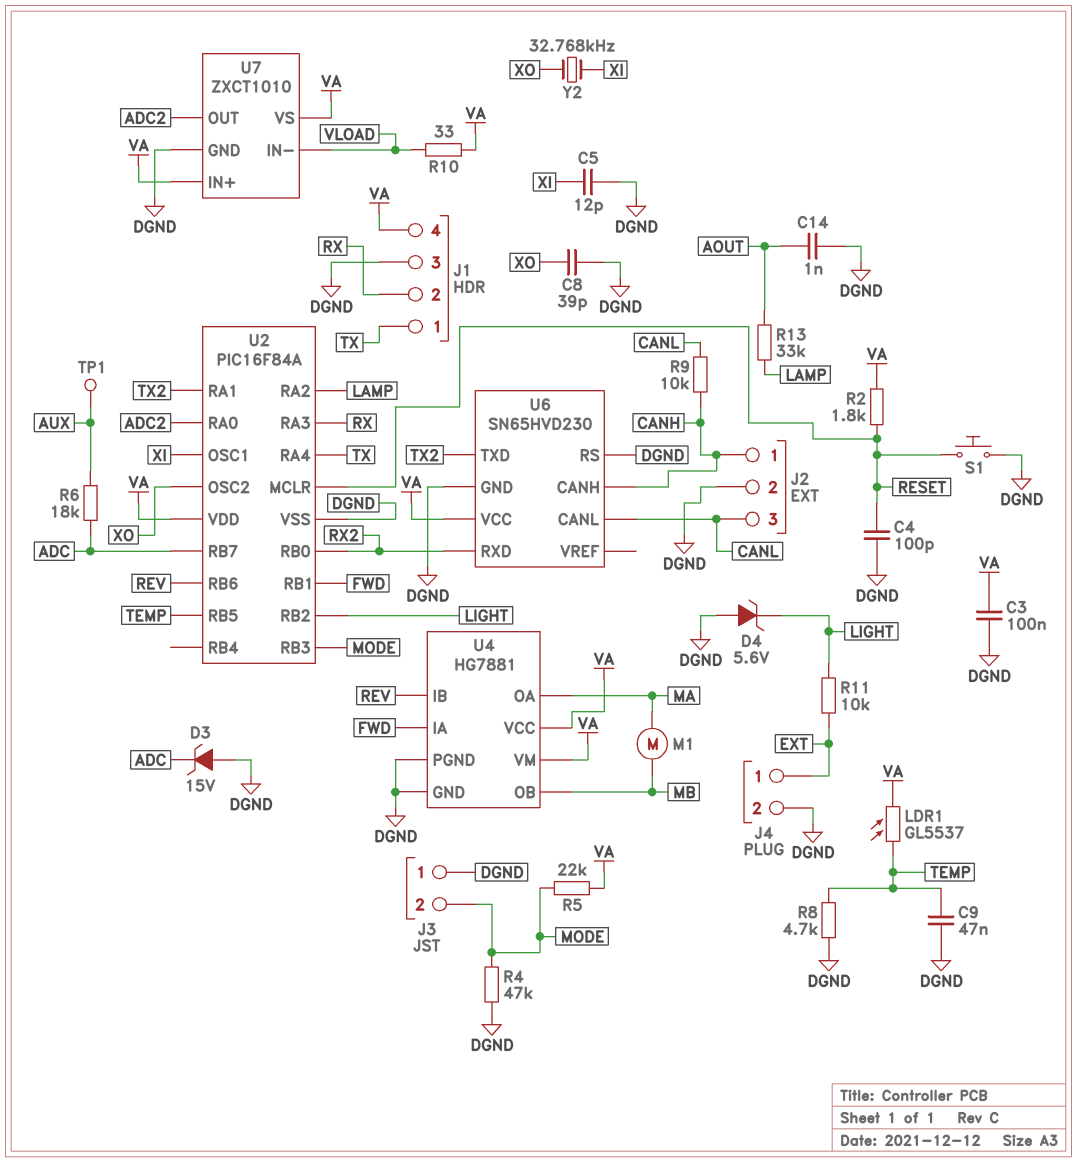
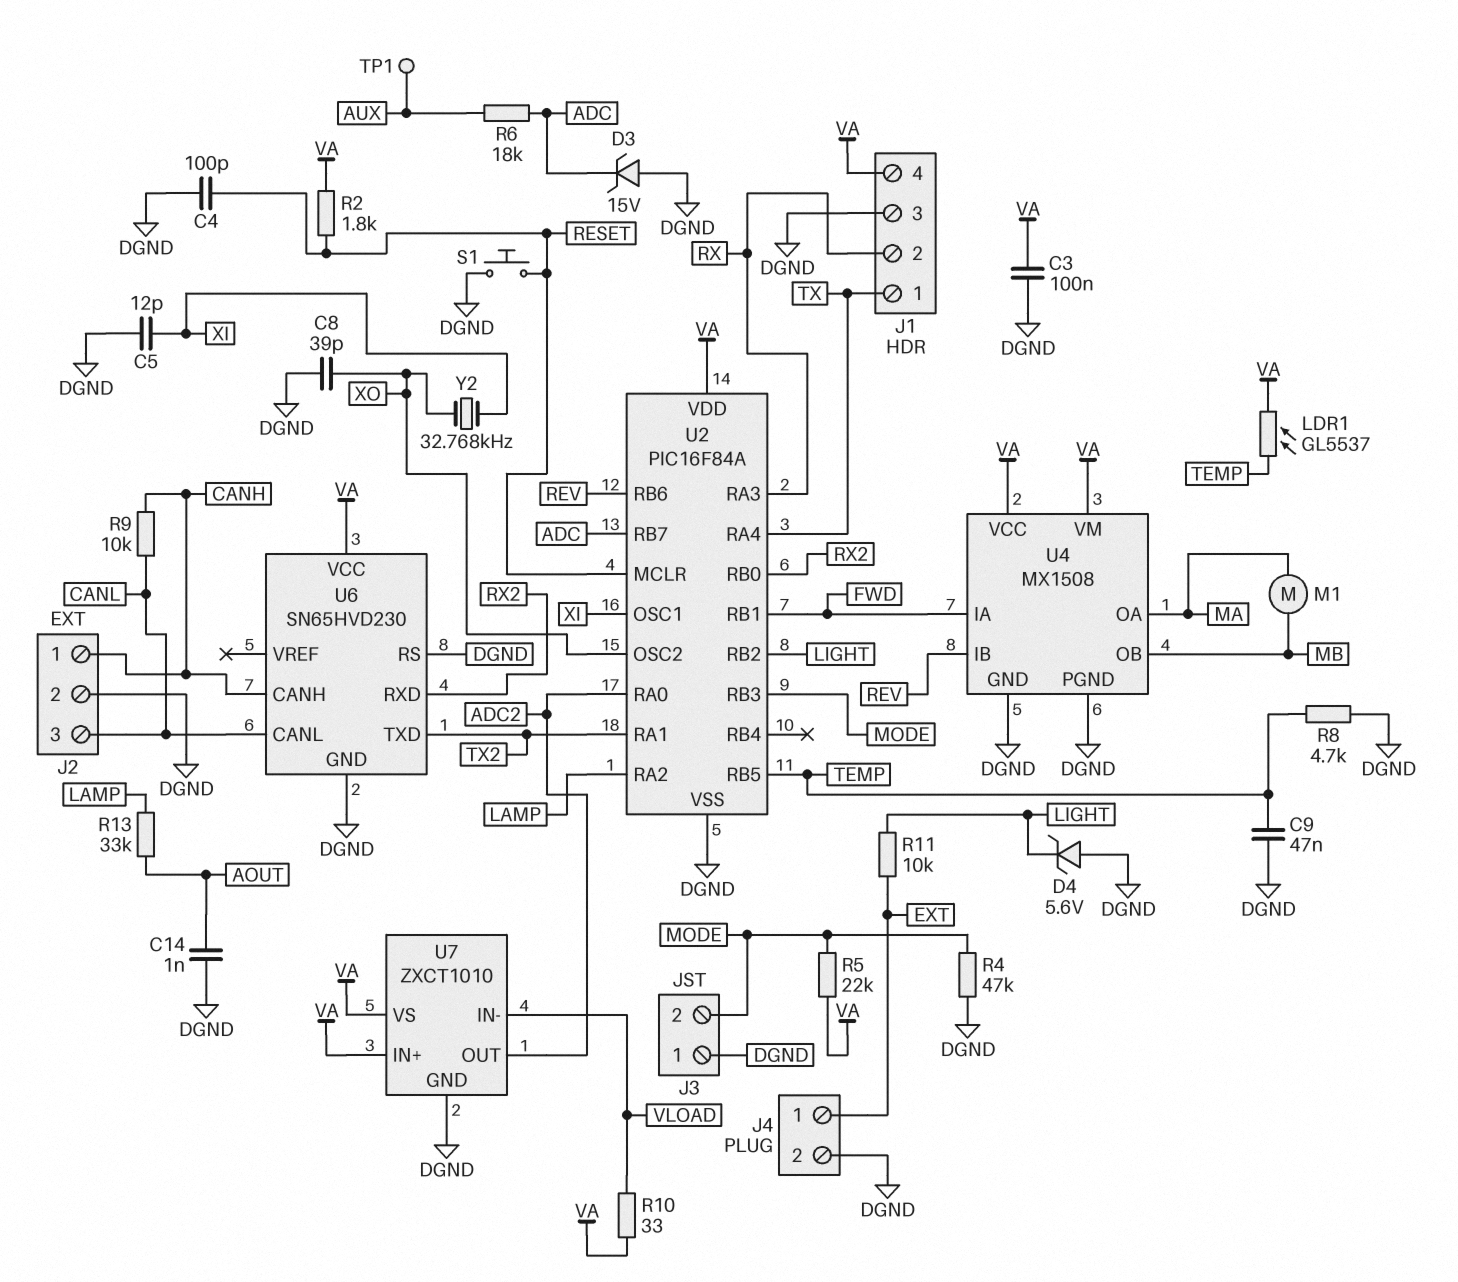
U4: HG7881 -> MX1508

